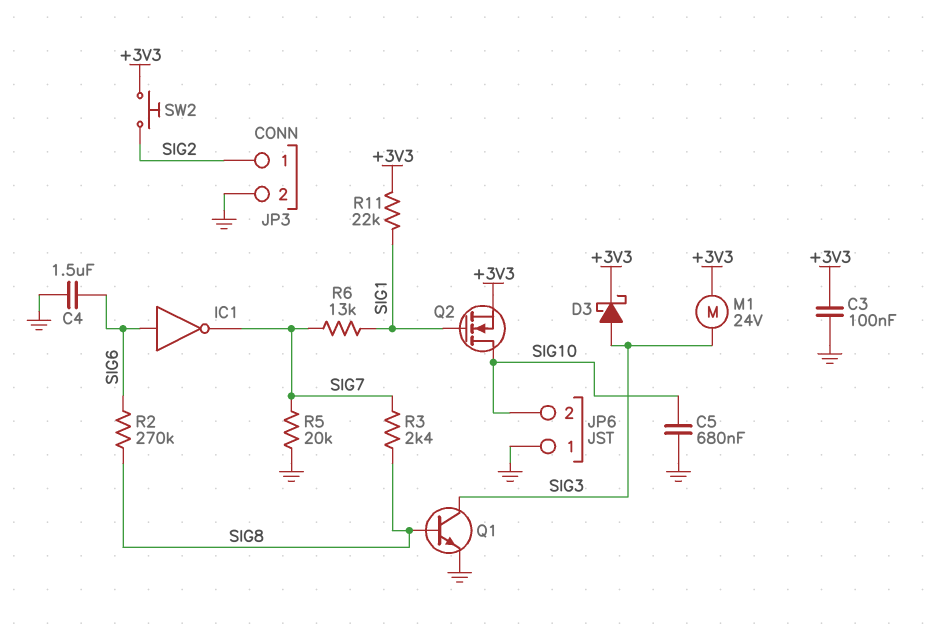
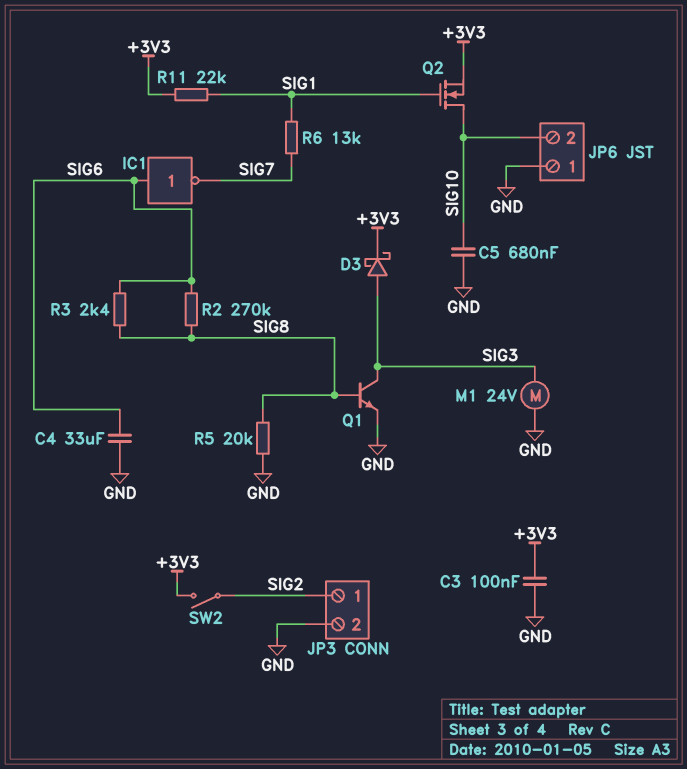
C4: 1.5uF (GND, SIG6) -> 33uF (GND, SIG6)
M1: motor 24V (+3V3, SIG3) -> motor 24V (GND, SIG3)
R3: 2.4k (SIG7, SIG8) -> 2.4k (SIG6, SIG8)
R5: 20k (GND, SIG7) -> 20k (GND, SIG8)
SW2: button (+3V3, SIG2) -> switch (+3V3, SIG2)

